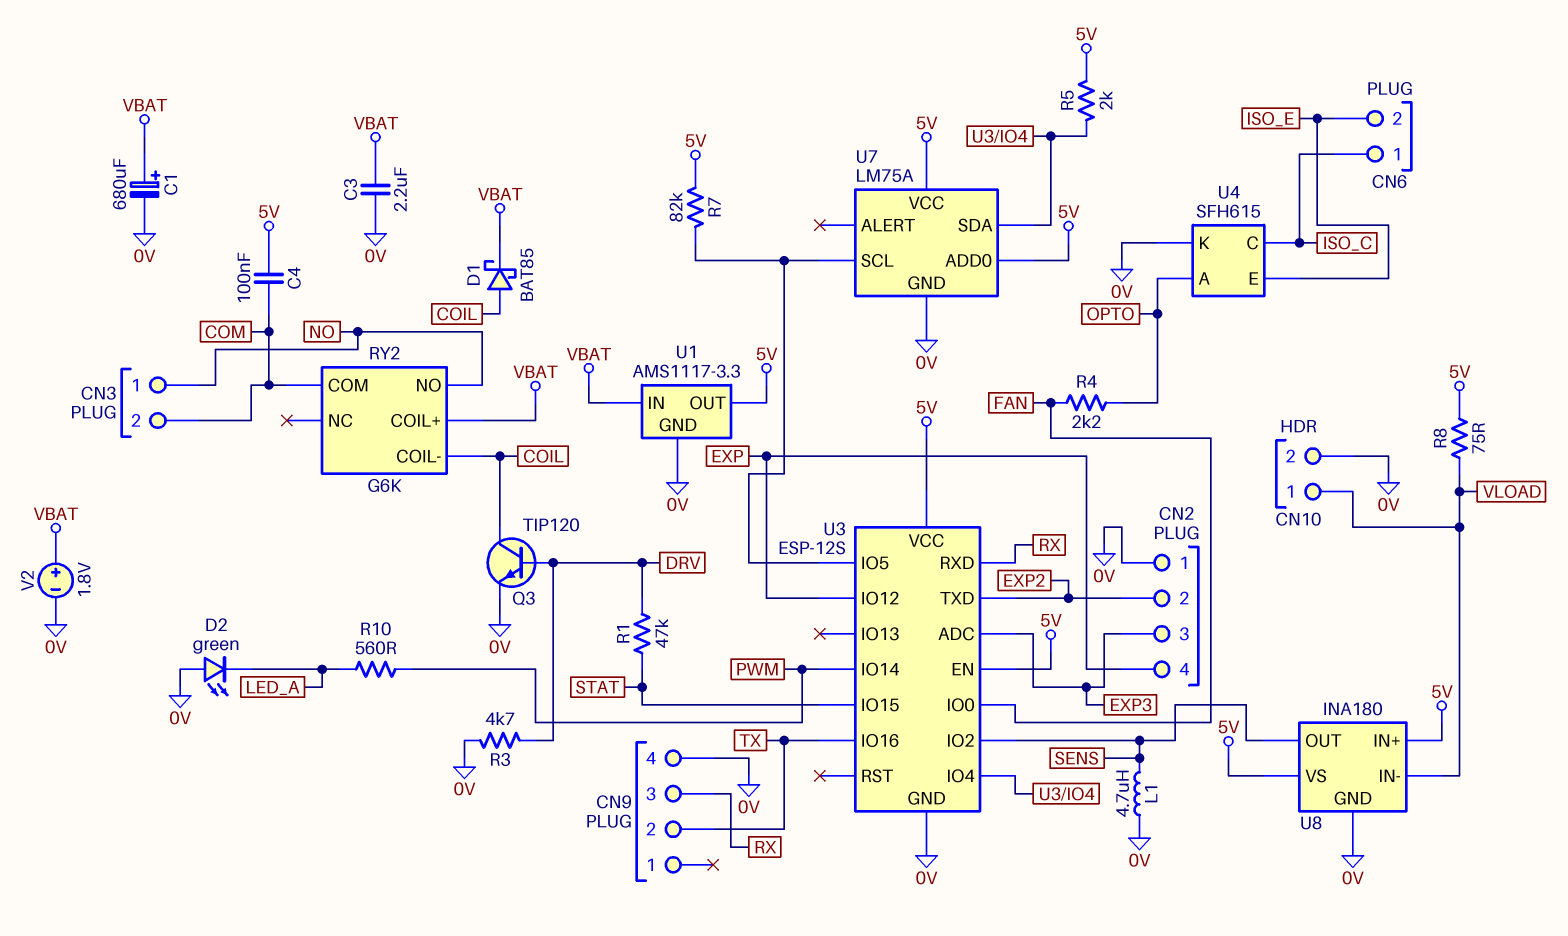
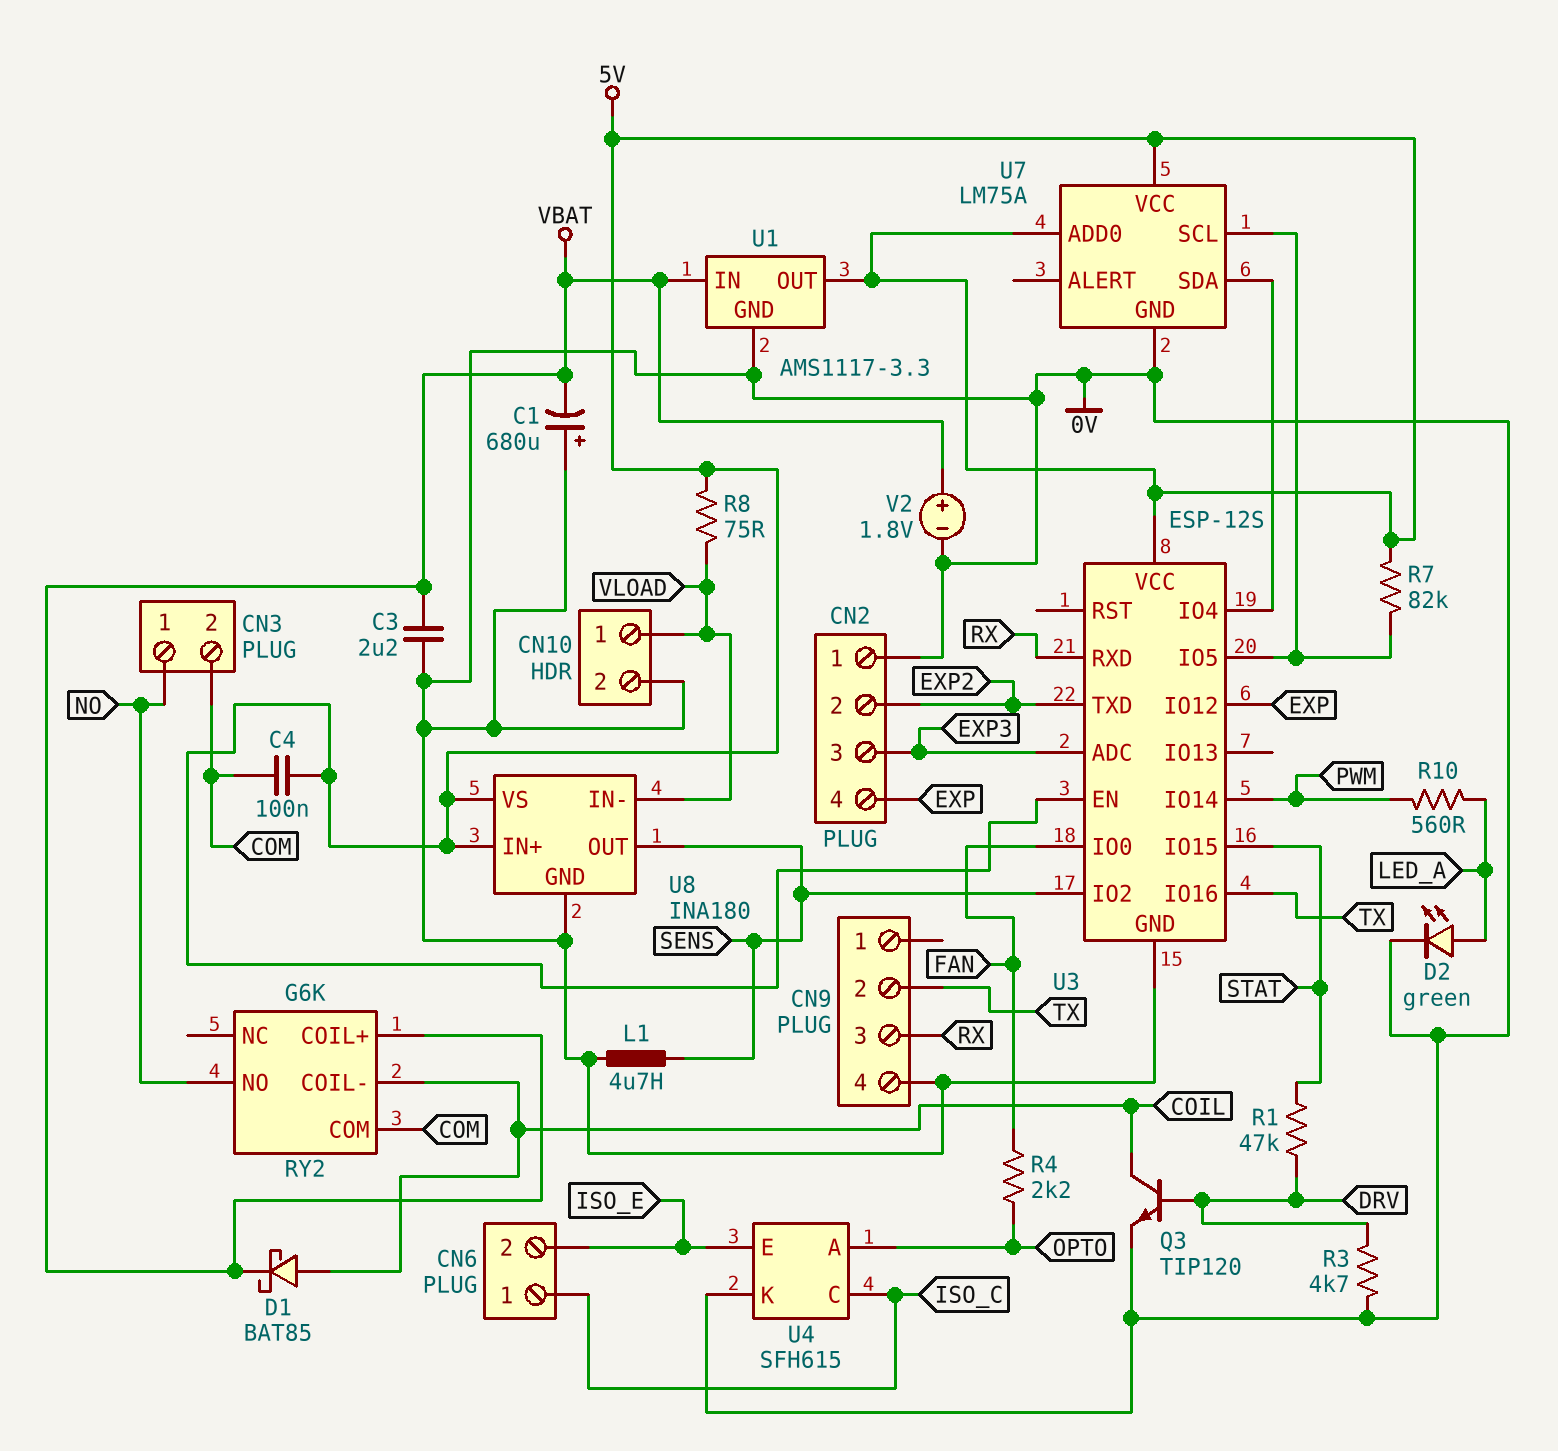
C1: 680uF (plus VBAT, minus 0V) -> 680uF (plus 0V, minus VBAT)
D2: LED green (A 0V, K LED_A) -> LED green (A LED_A, K 0V)
R5: 2k (5V, U3/IO4) -> none

